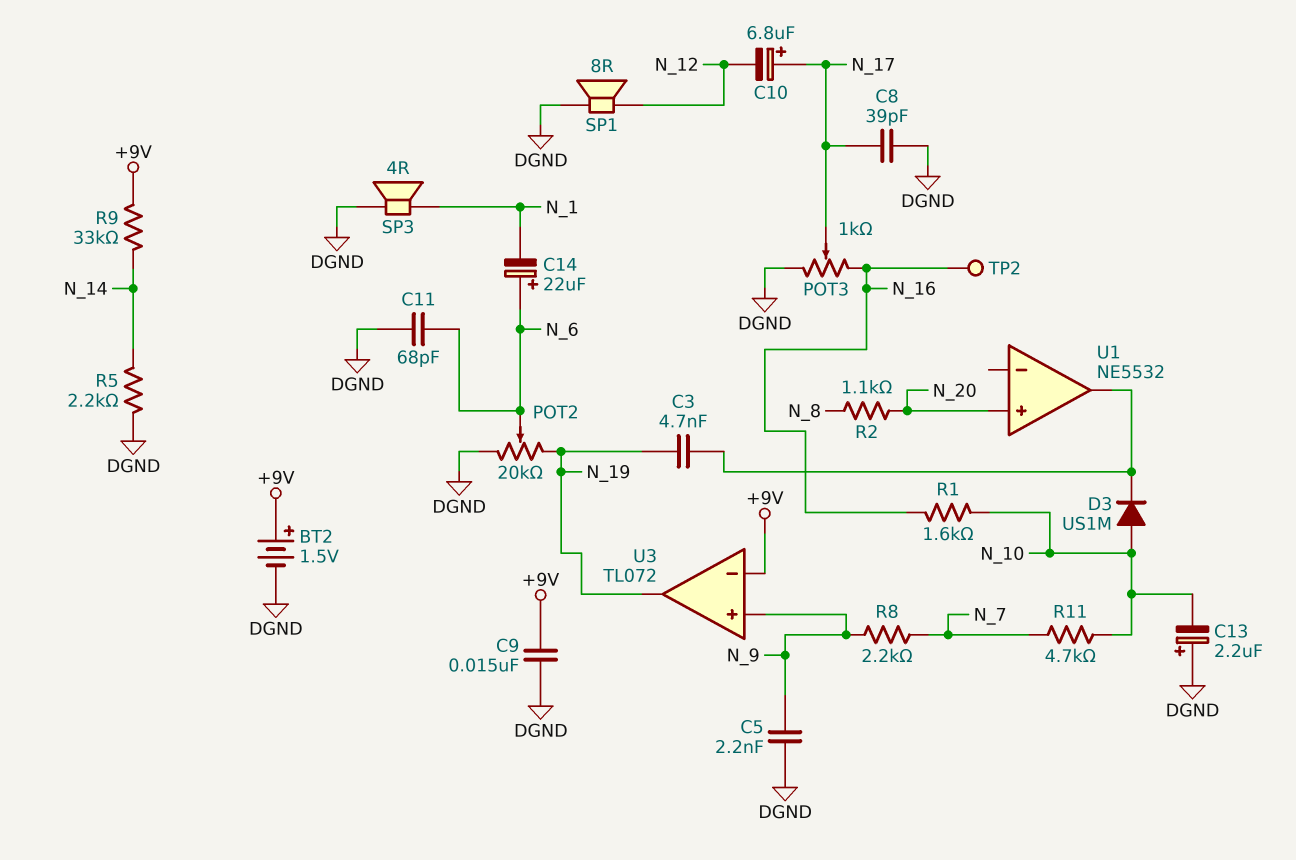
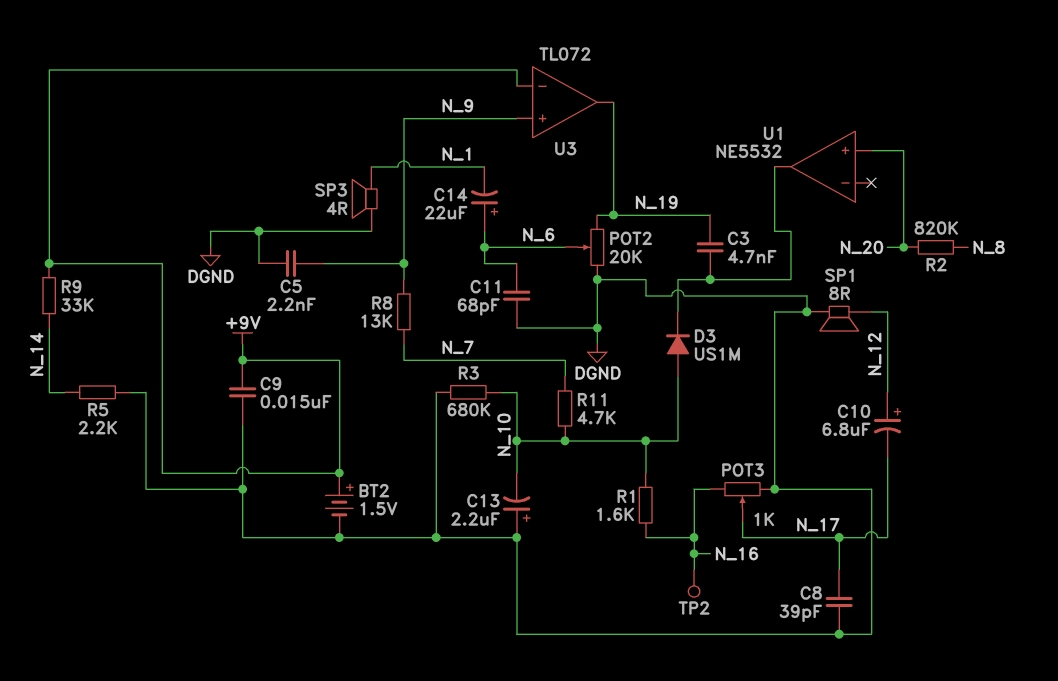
C10: 6.8uF (plus N_17, minus N_12) -> 6.8uF (plus N_12, minus N_17)
R2: 1.1k (N_8, N_20) -> 820k (N_8, N_20)
R3: none -> 680k (DGND, N_10)
R8: 2.2k (N_7, N_9) -> 13k (N_7, N_9)

